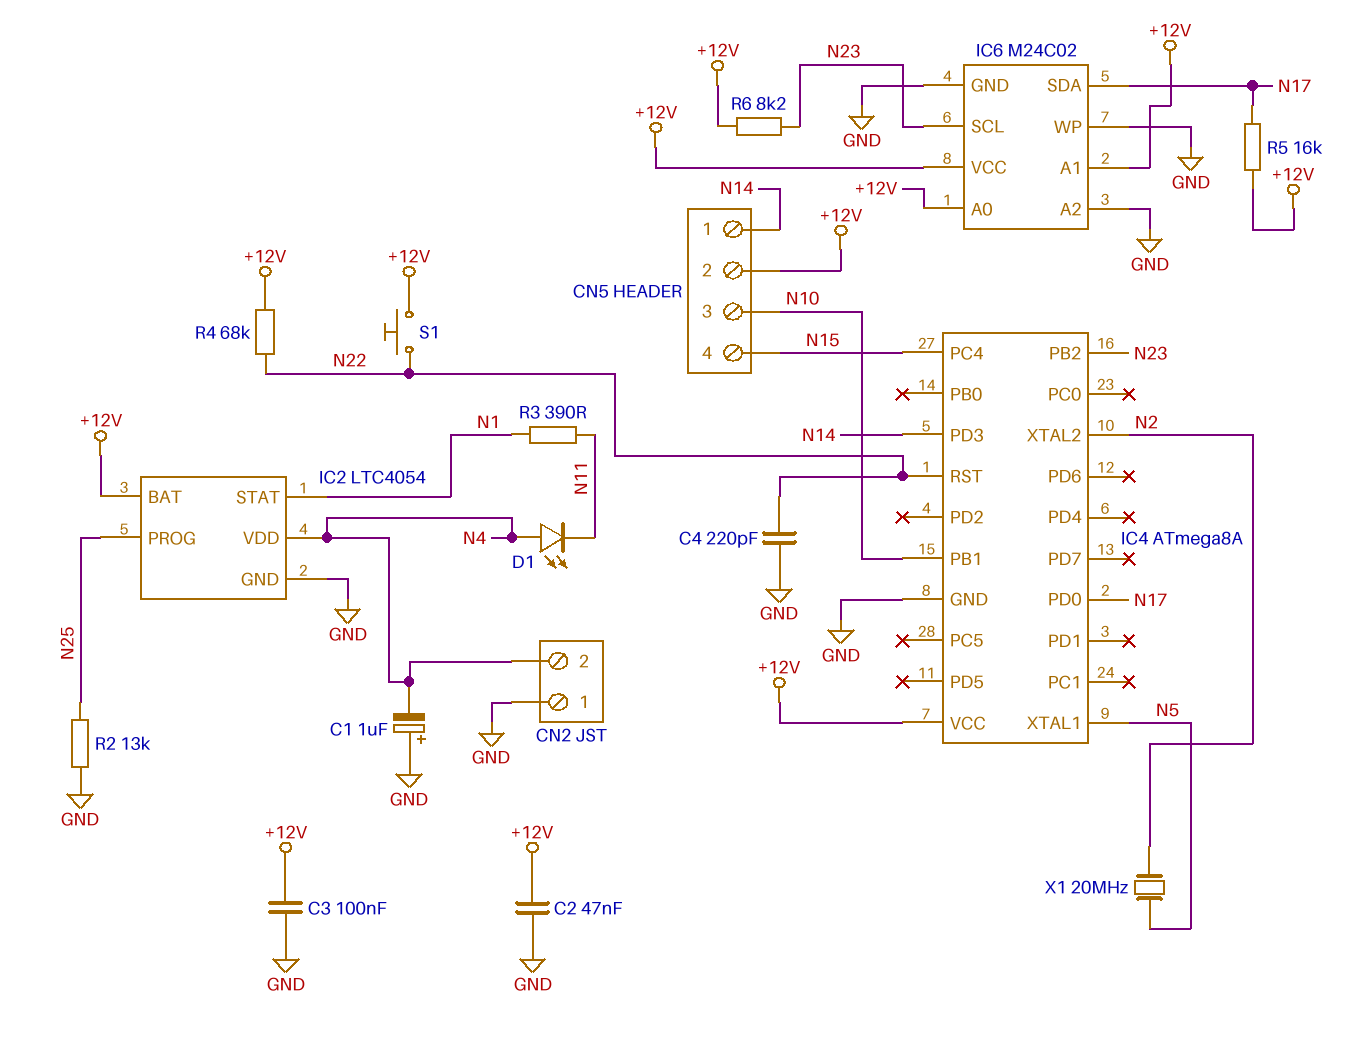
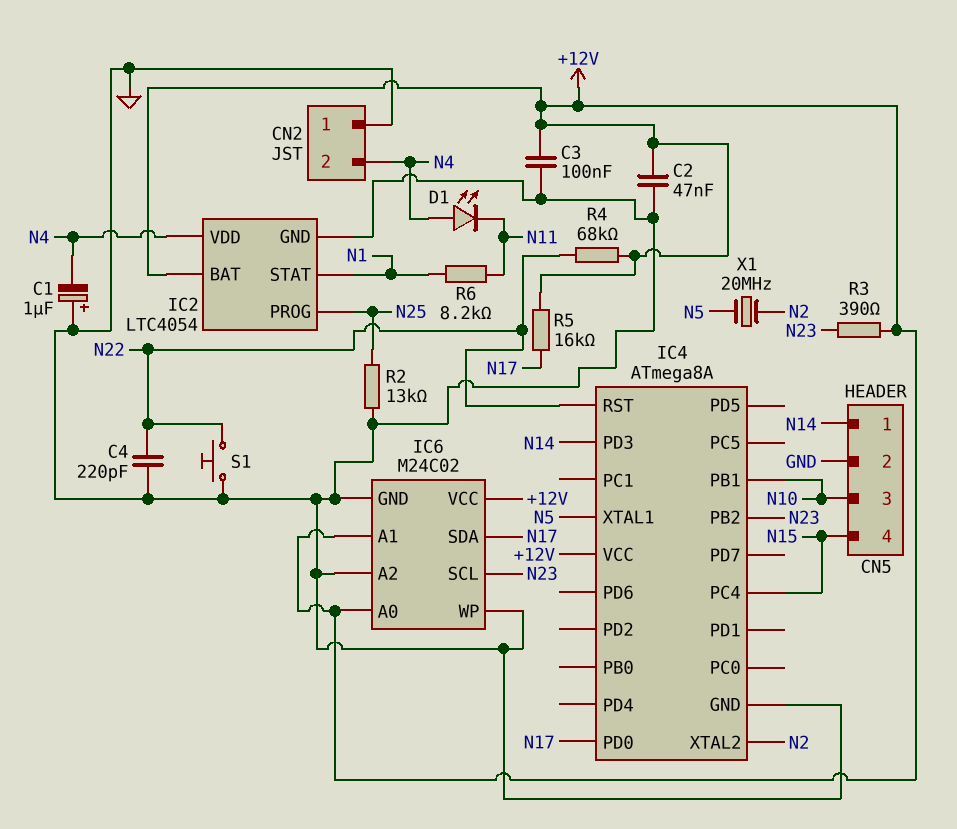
CN5 pin 2: +12V -> GND
R3: 390 (N1, N11) -> 390 (+12V, N23)
R6: 8.2k (+12V, N23) -> 8.2k (N1, N11)
S1: button (+12V, N22) -> button (GND, N22)

